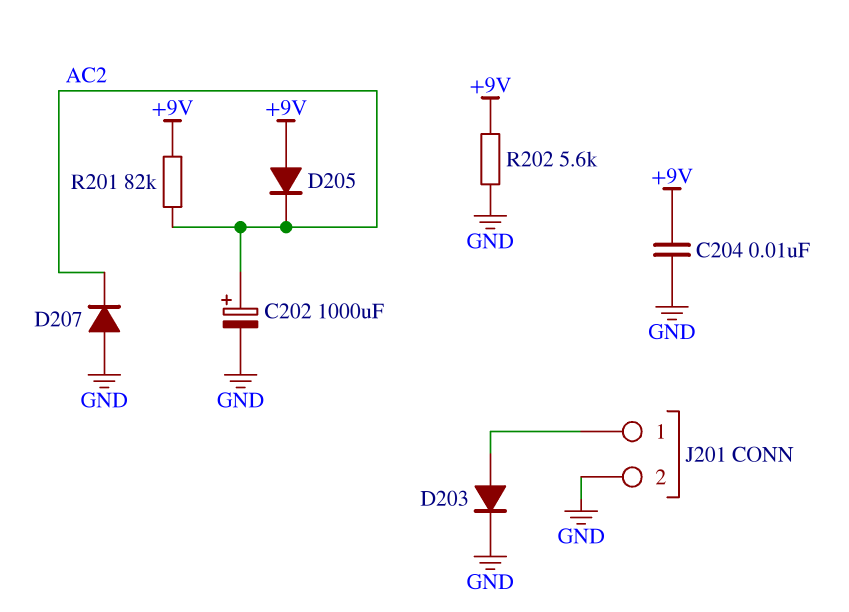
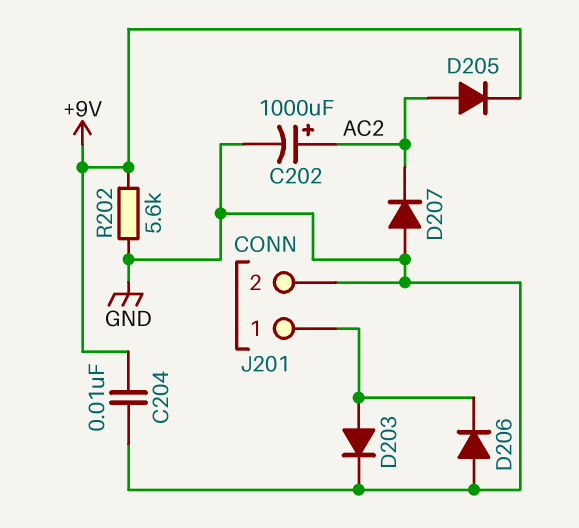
D205: diode (A +9V, K AC2) -> diode (A AC2, K +9V)
D206: none -> diode (A GND, K J201/1)
R201: 82k (+9V, AC2) -> none

